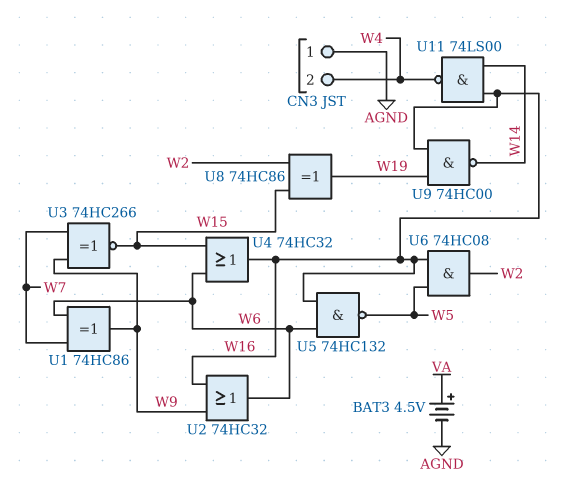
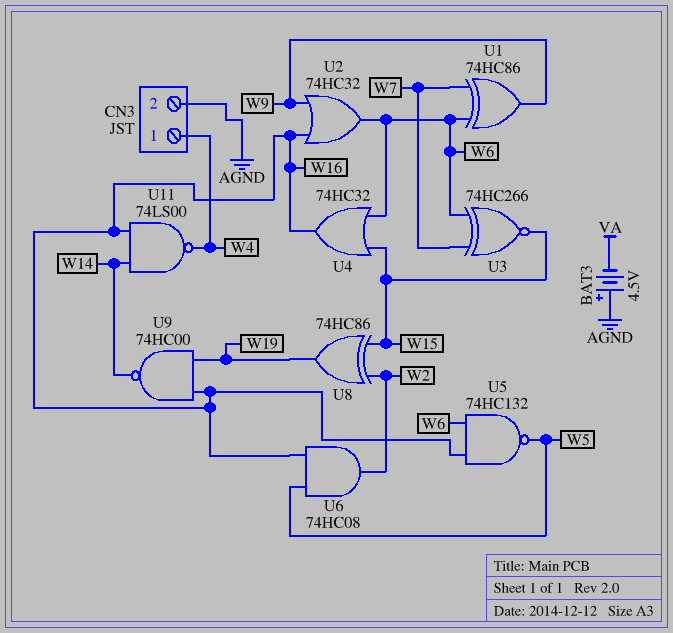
BAT3: 4.5V (plus VA, minus AGND) -> 4.5V (plus AGND, minus VA)
CN3 pin 1: AGND -> W4
CN3 pin 2: W4 -> AGND
U3: XNOR 74HC266 (in W7, in W9, out W15) -> XNOR 74HC266 (in W6, in W7, out W15)

